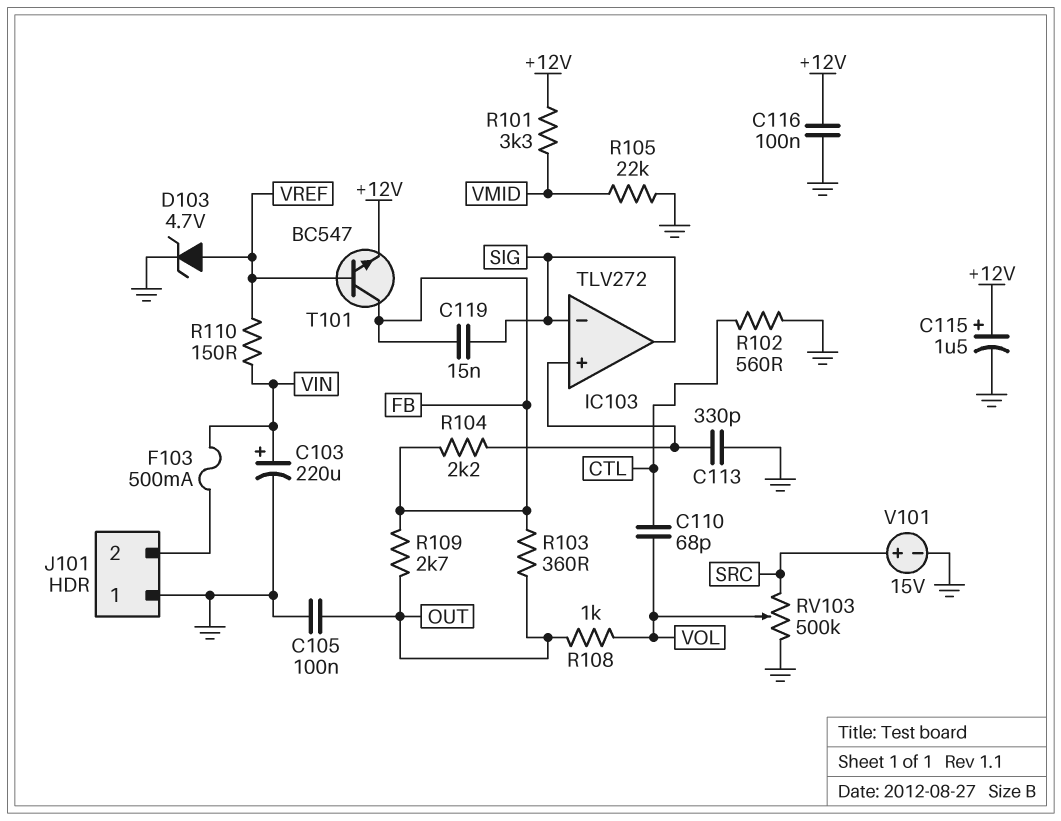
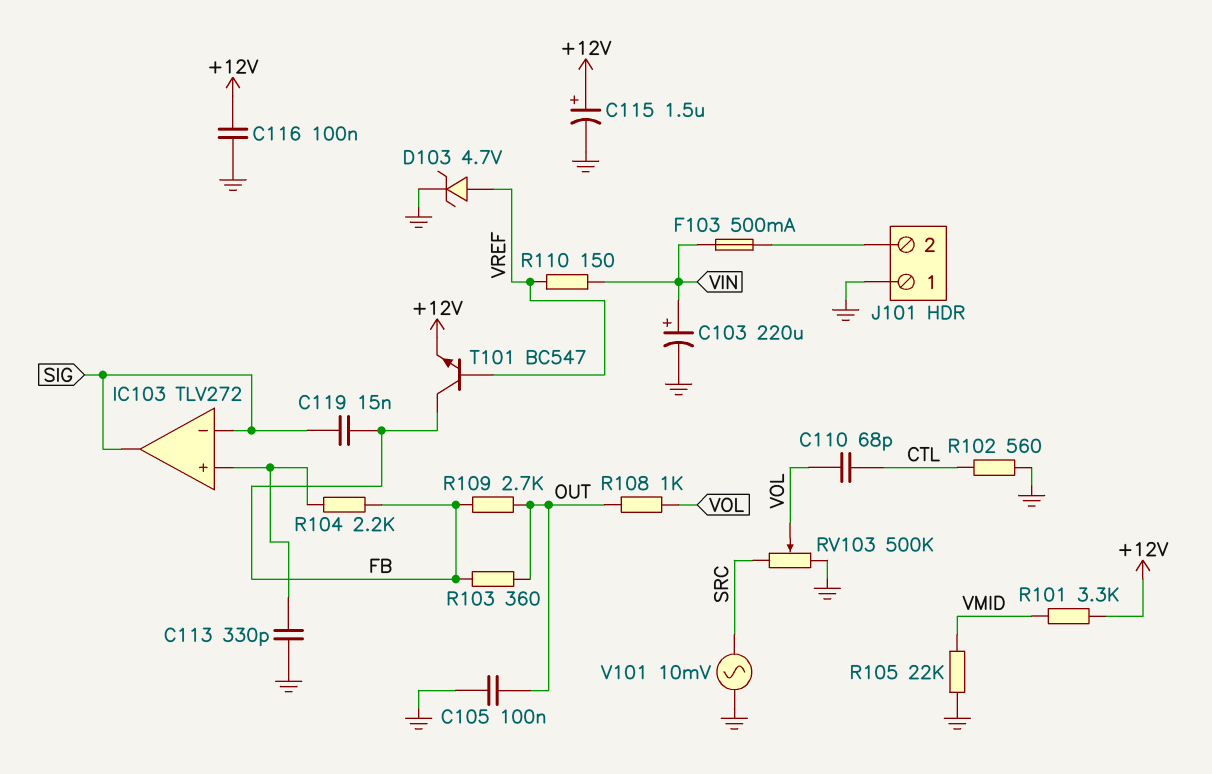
V101: 15V (plus SRC, minus GND) -> AC 10mV (GND, SRC)

